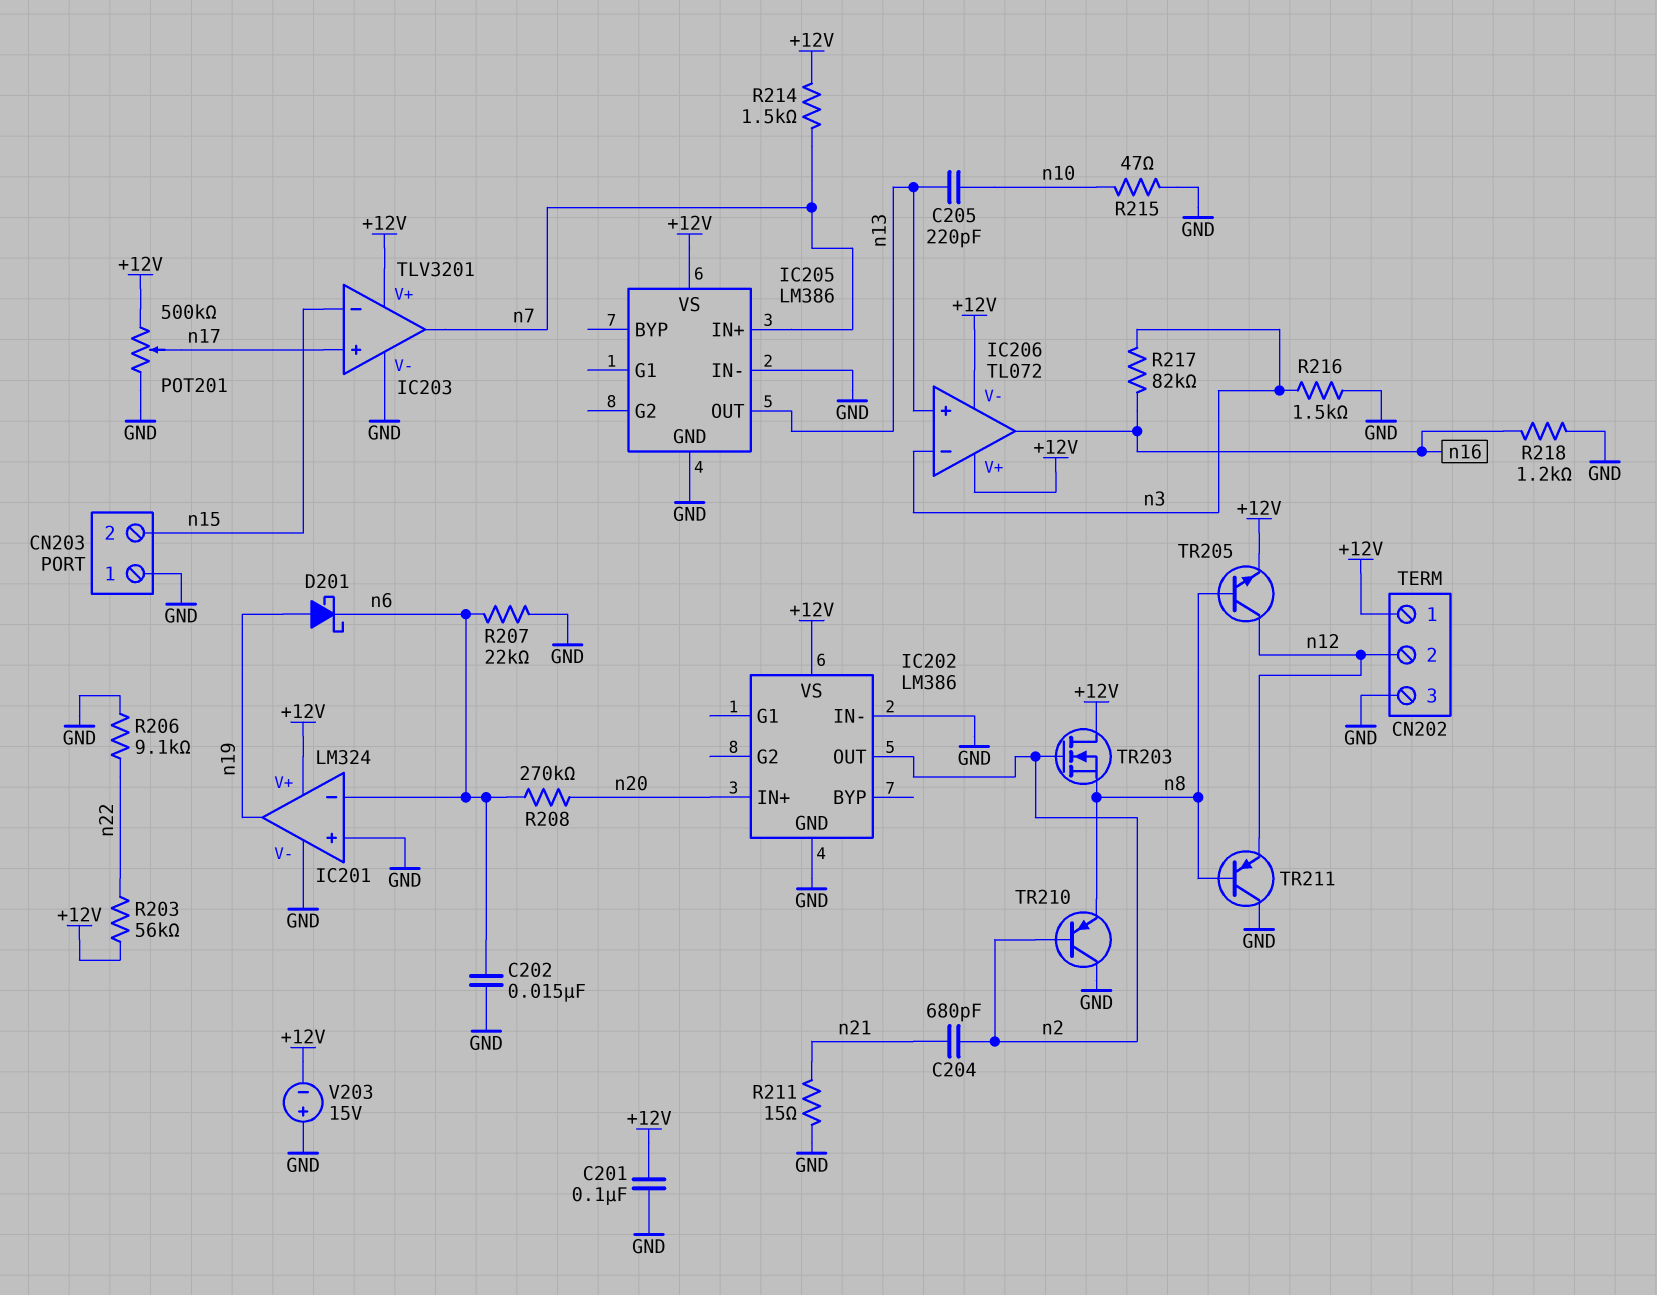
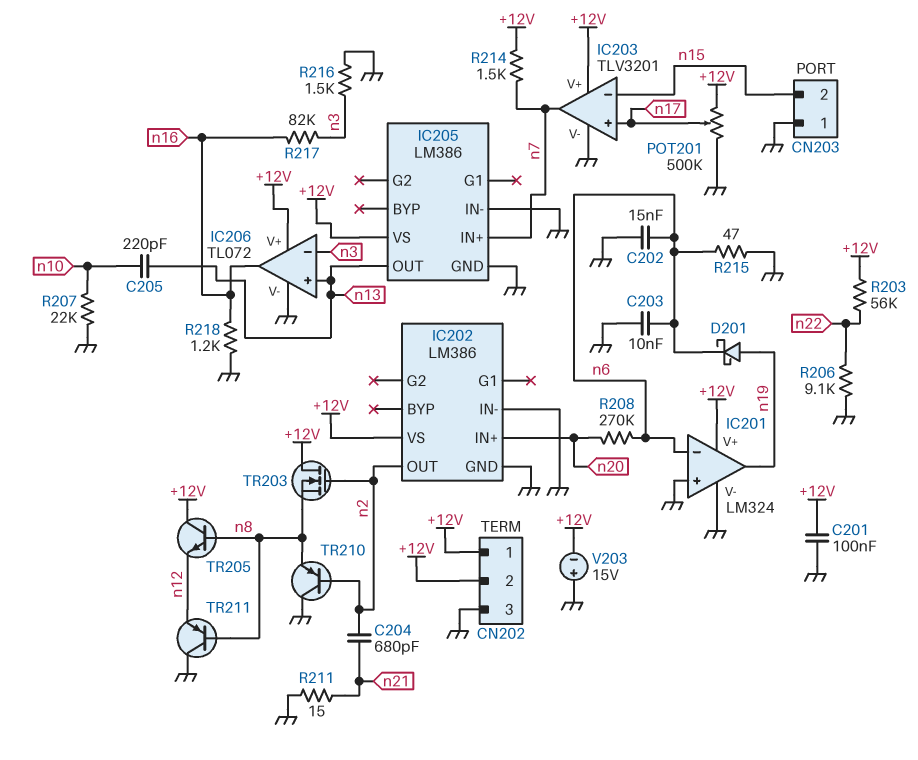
C203: none -> 10nF (GND, n6)
CN202 pin 2: n12 -> +12V
IC206 pin V-: +12V -> GND
R207: 22k (GND, n6) -> 22k (GND, n10)
R215: 47 (GND, n10) -> 47 (GND, n6)
TR205: NPN (B n8, C n12, E +12V) -> NPN (B n8, C +12V, E n12)

